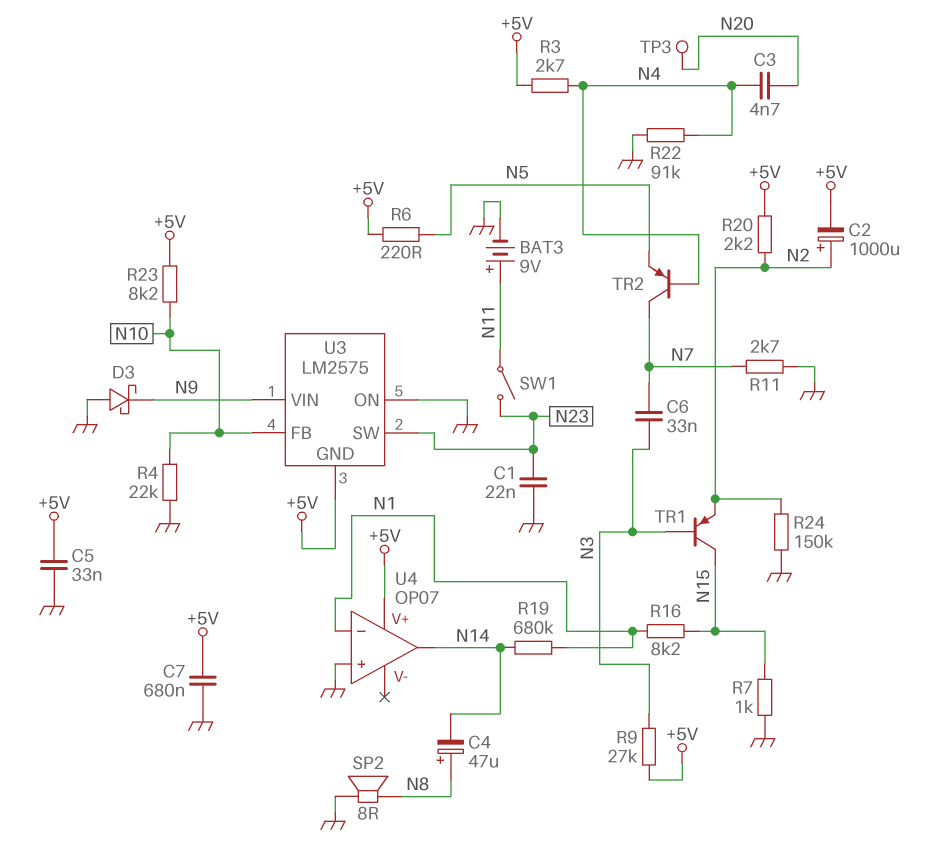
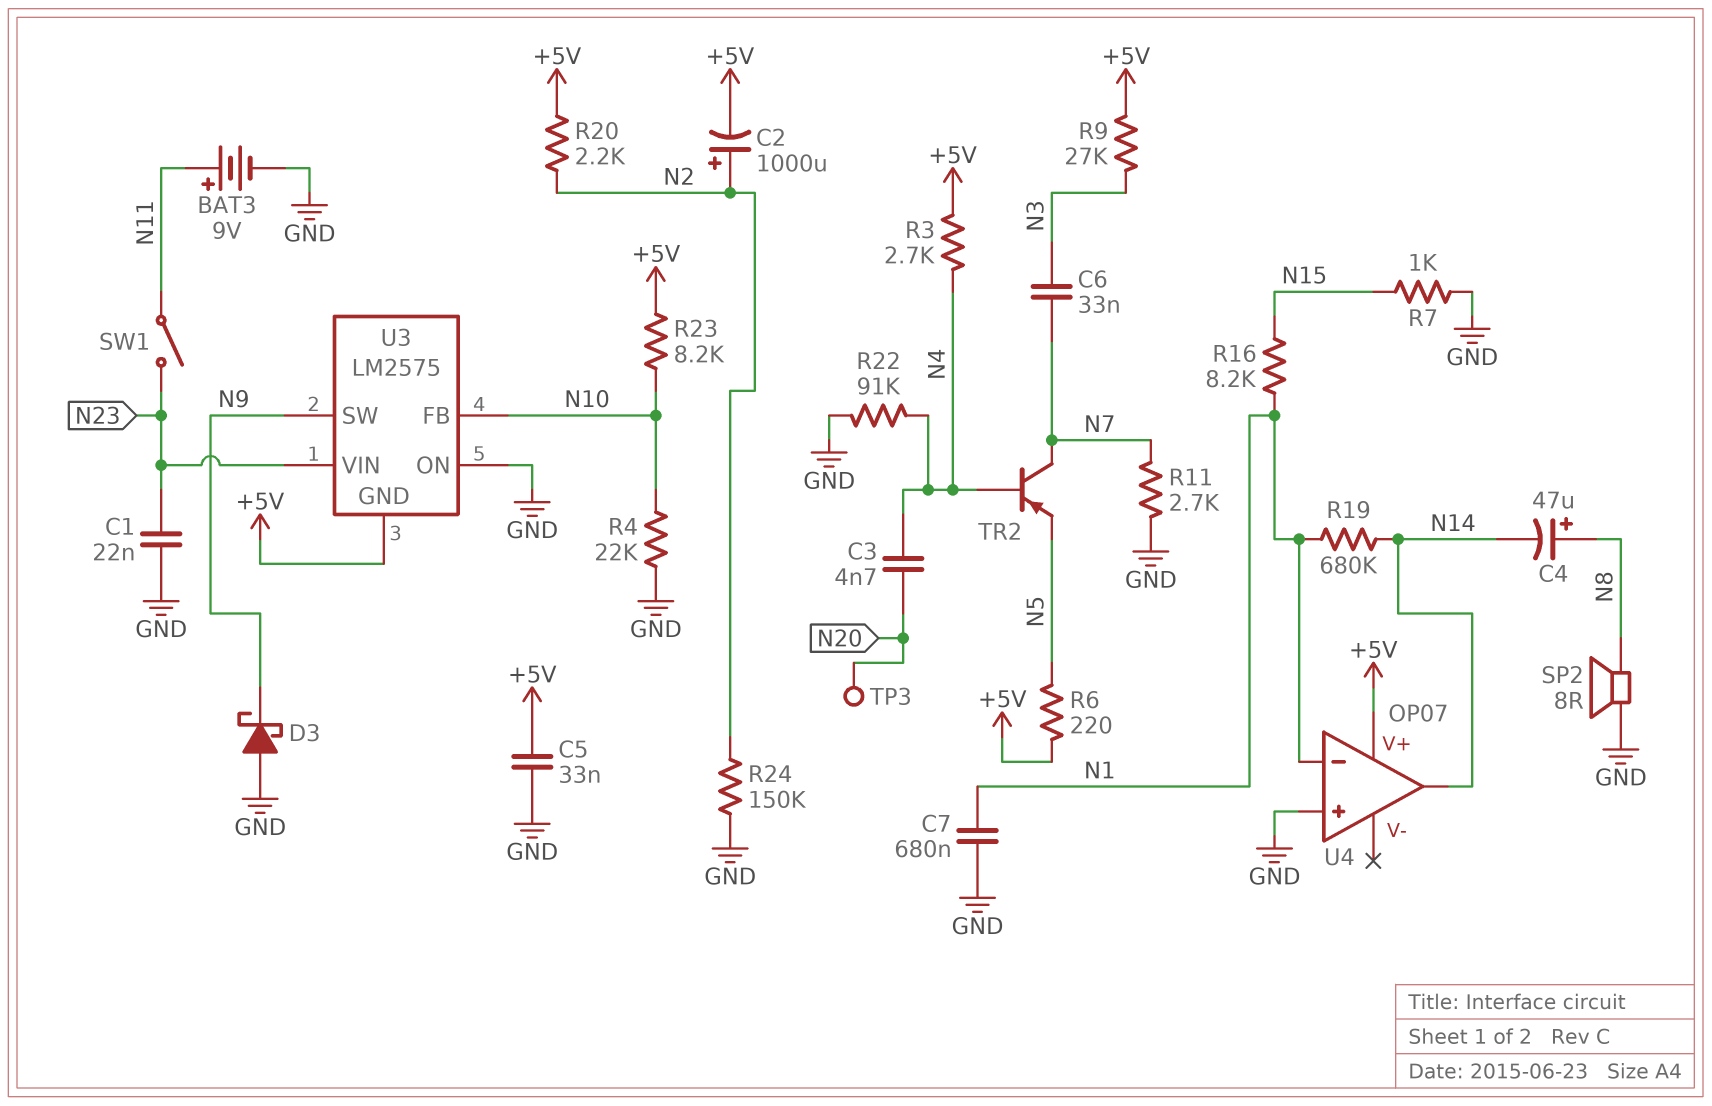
C7: 680nF (+5V, GND) -> 680nF (GND, N1)
TR1: PNP (B N3, C N15, E N2) -> none
U3 pin SW: N23 -> N9
U3 pin VIN: N9 -> N23

